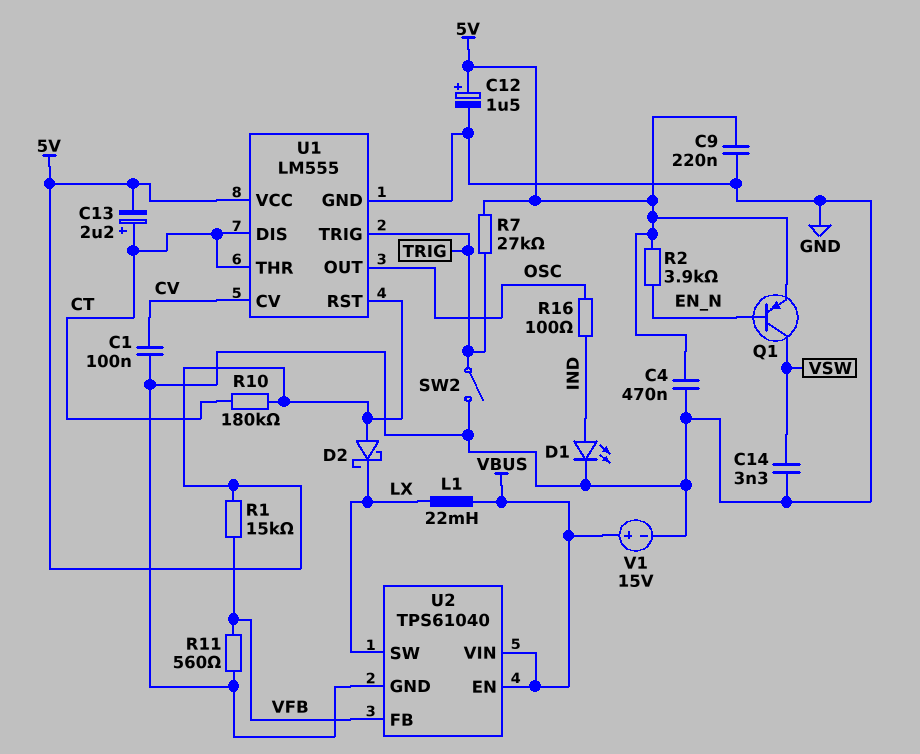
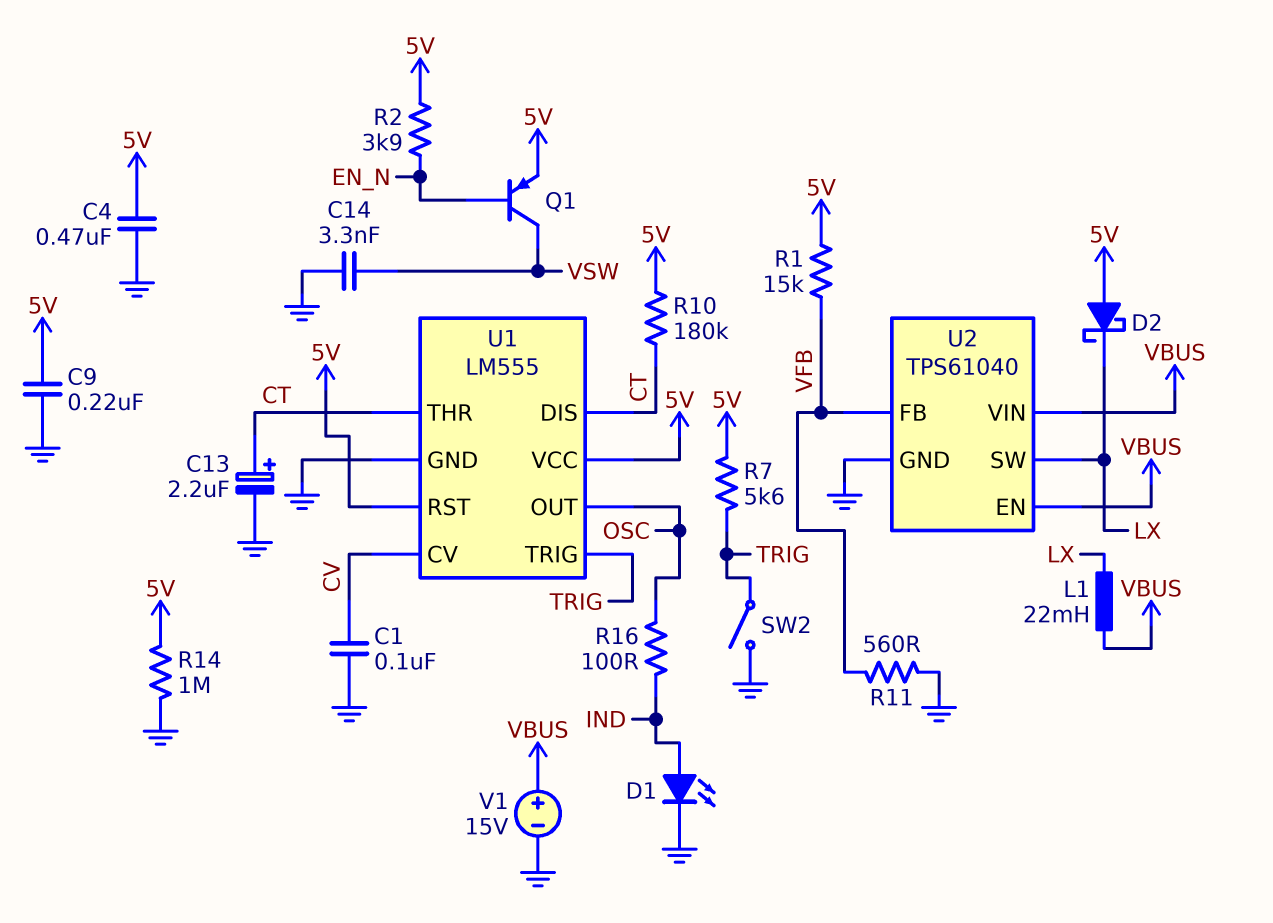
C12: 1.5uF (plus 5V, minus GND) -> none
C13: 2.2uF (plus CT, minus 5V) -> 2.2uF (plus CT, minus GND)
R7: 27k (5V, TRIG) -> 5.6k (5V, TRIG)
R14: none -> 1M (5V, GND)

